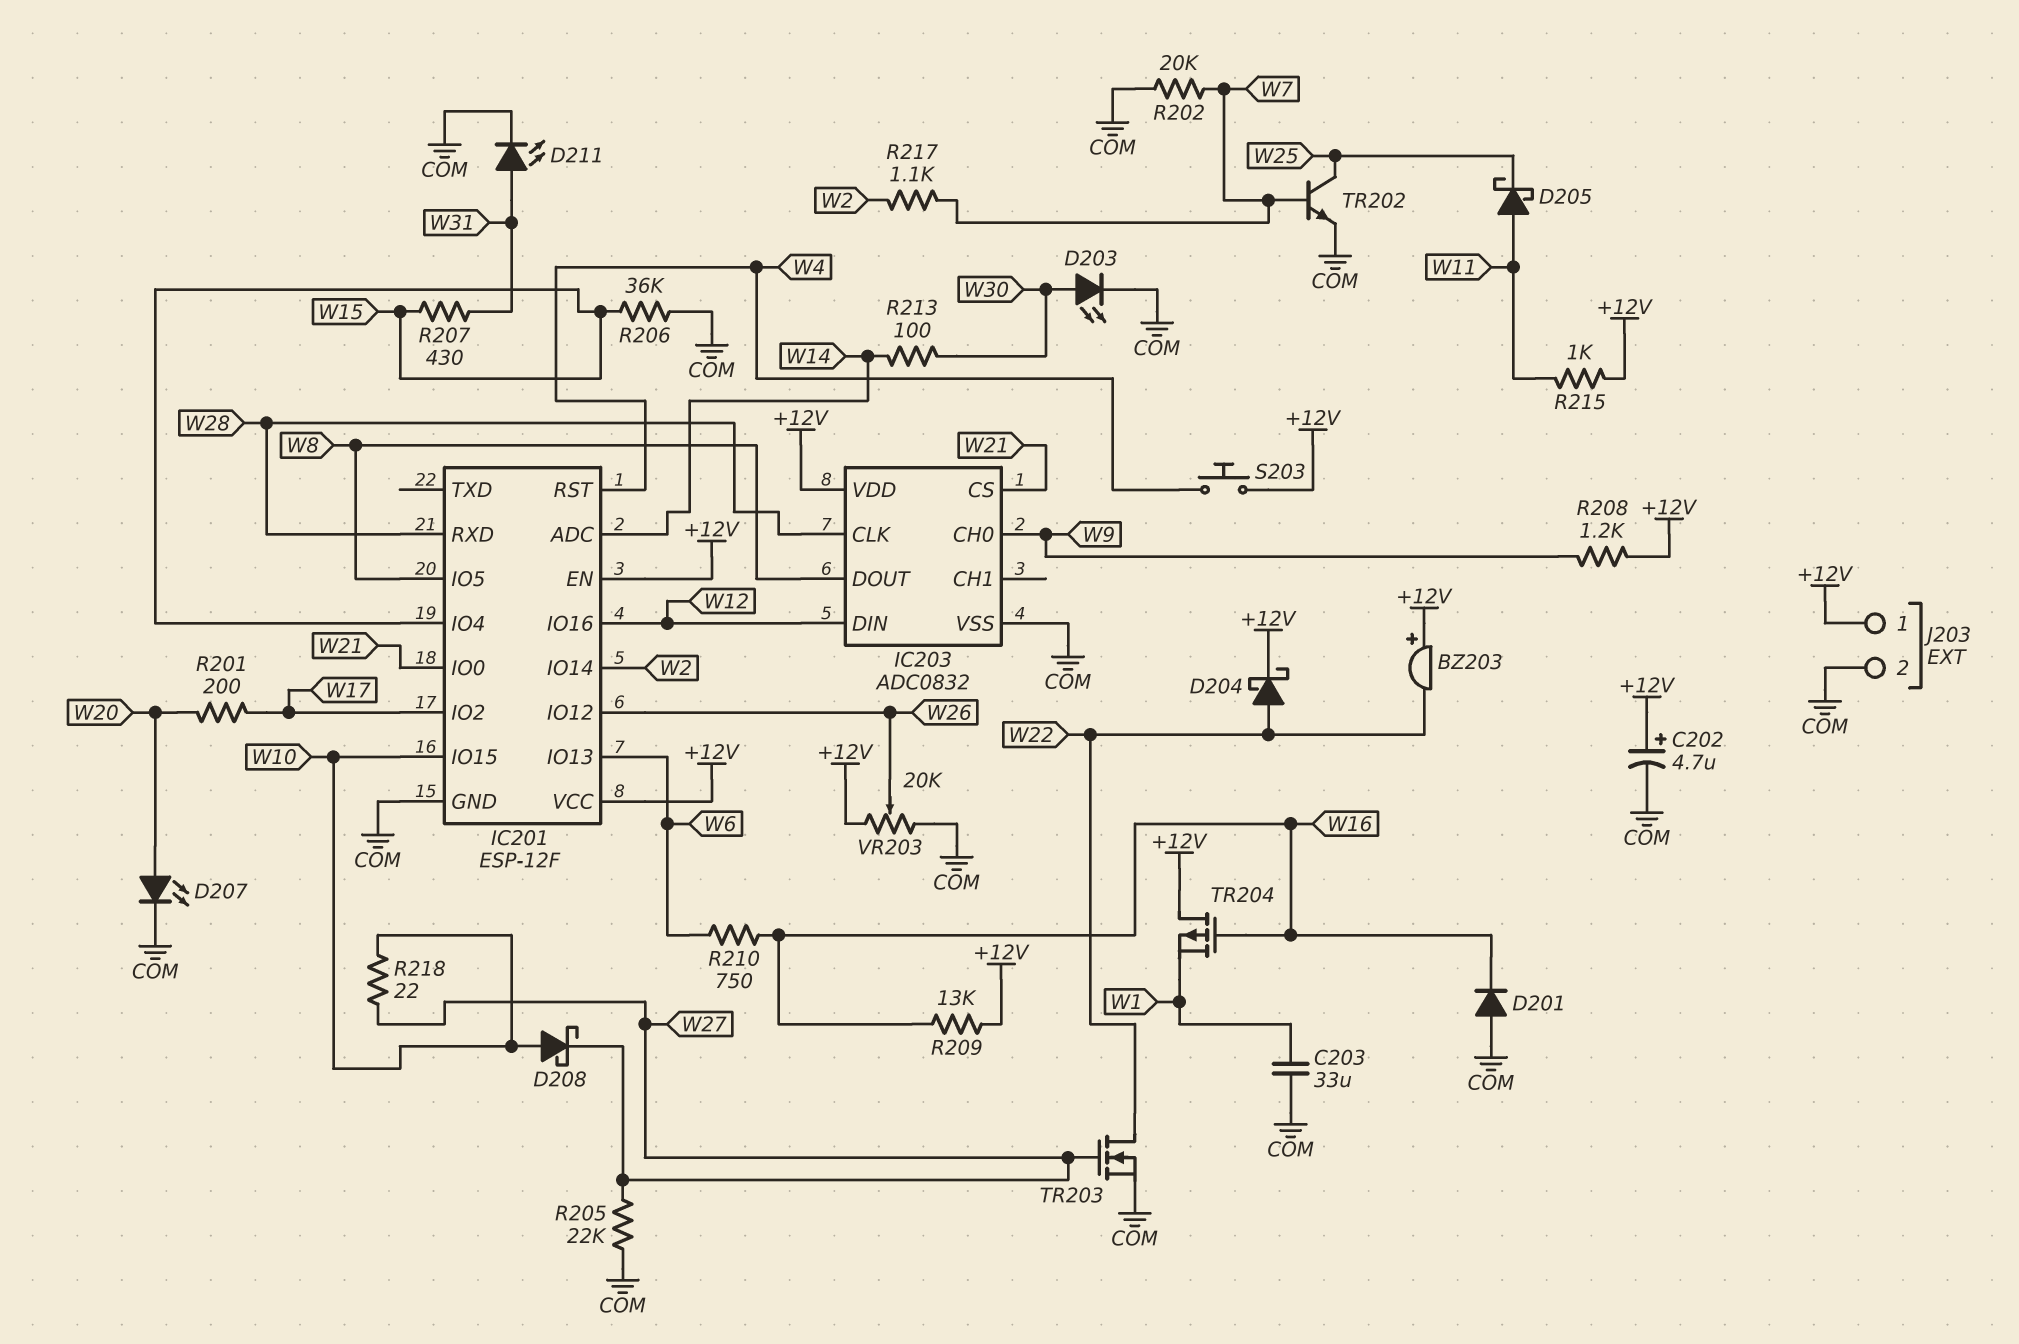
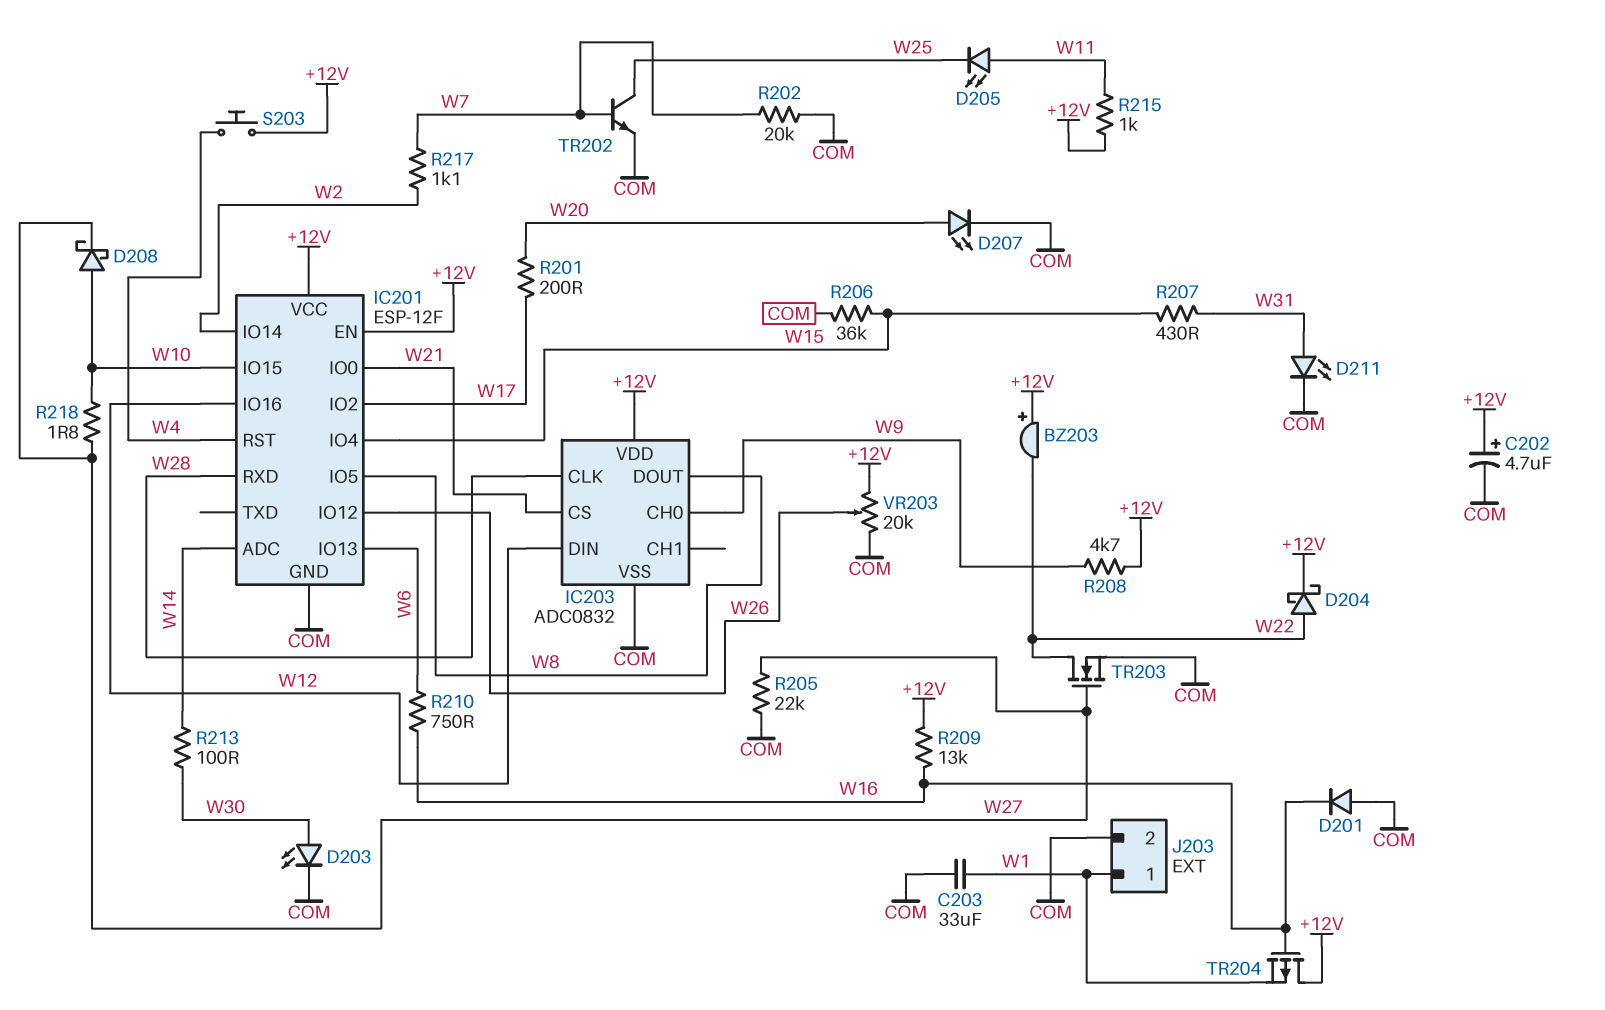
D205: schottky (A W11, K W25) -> LED (A W11, K W25)
J203 pin 1: +12V -> W1
R208: 1.2k (+12V, W9) -> 4.7k (+12V, W9)
R218: 22 (W10, W27) -> 1.8 (W10, W27)

